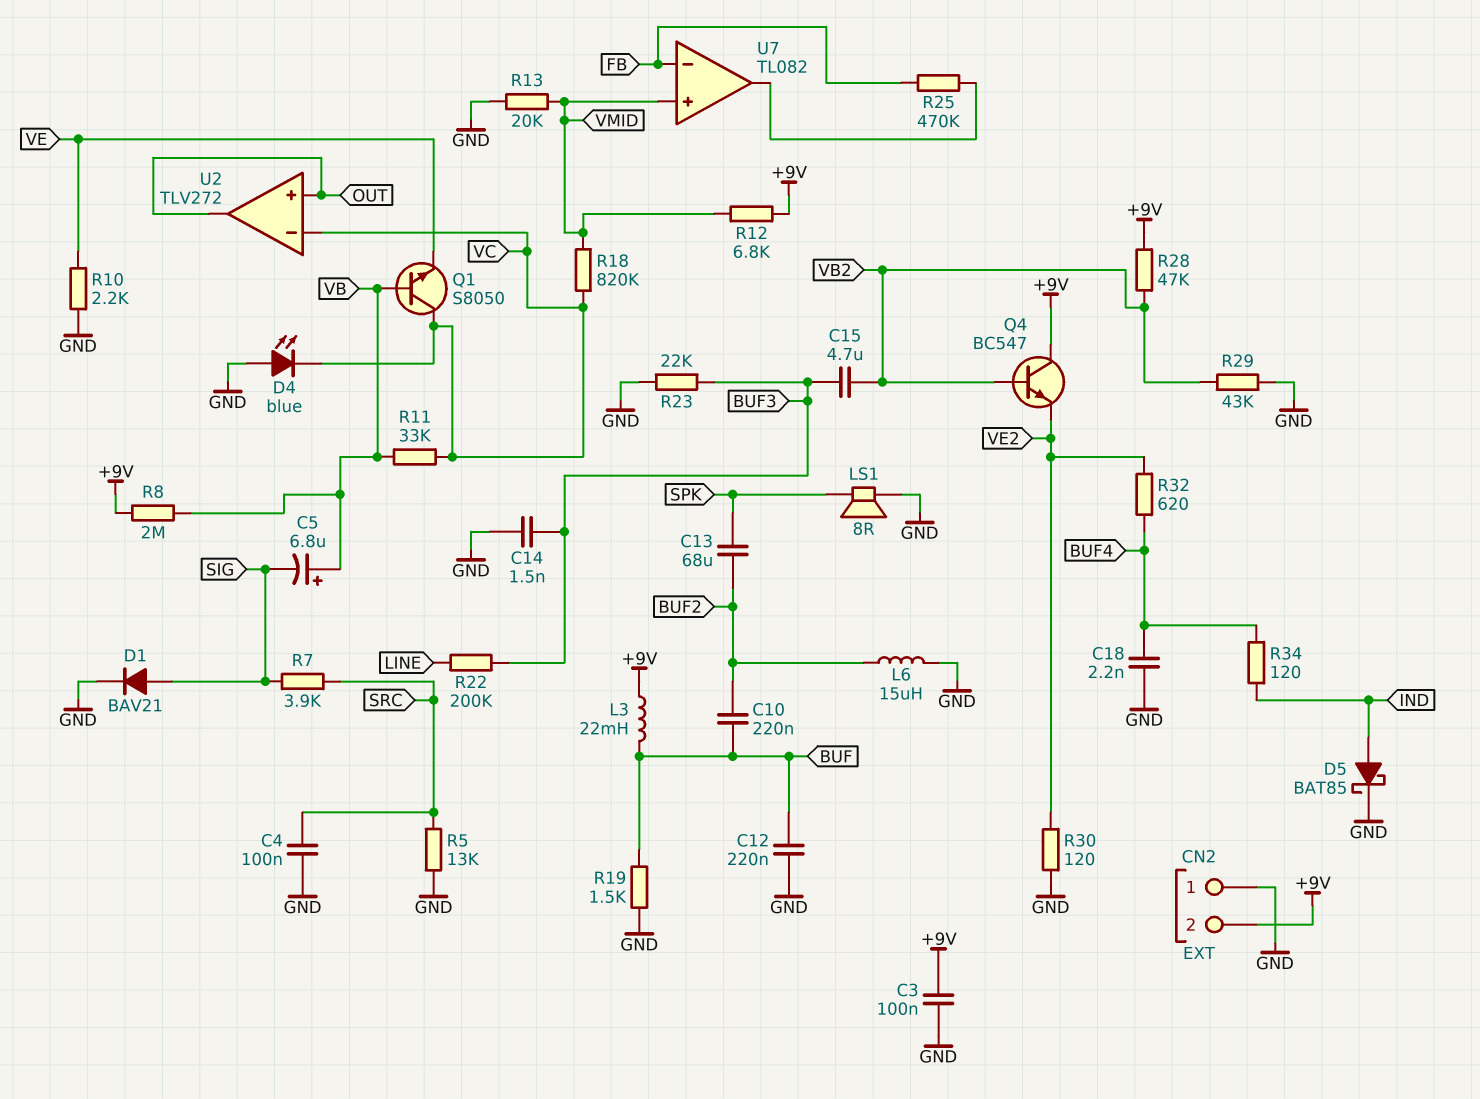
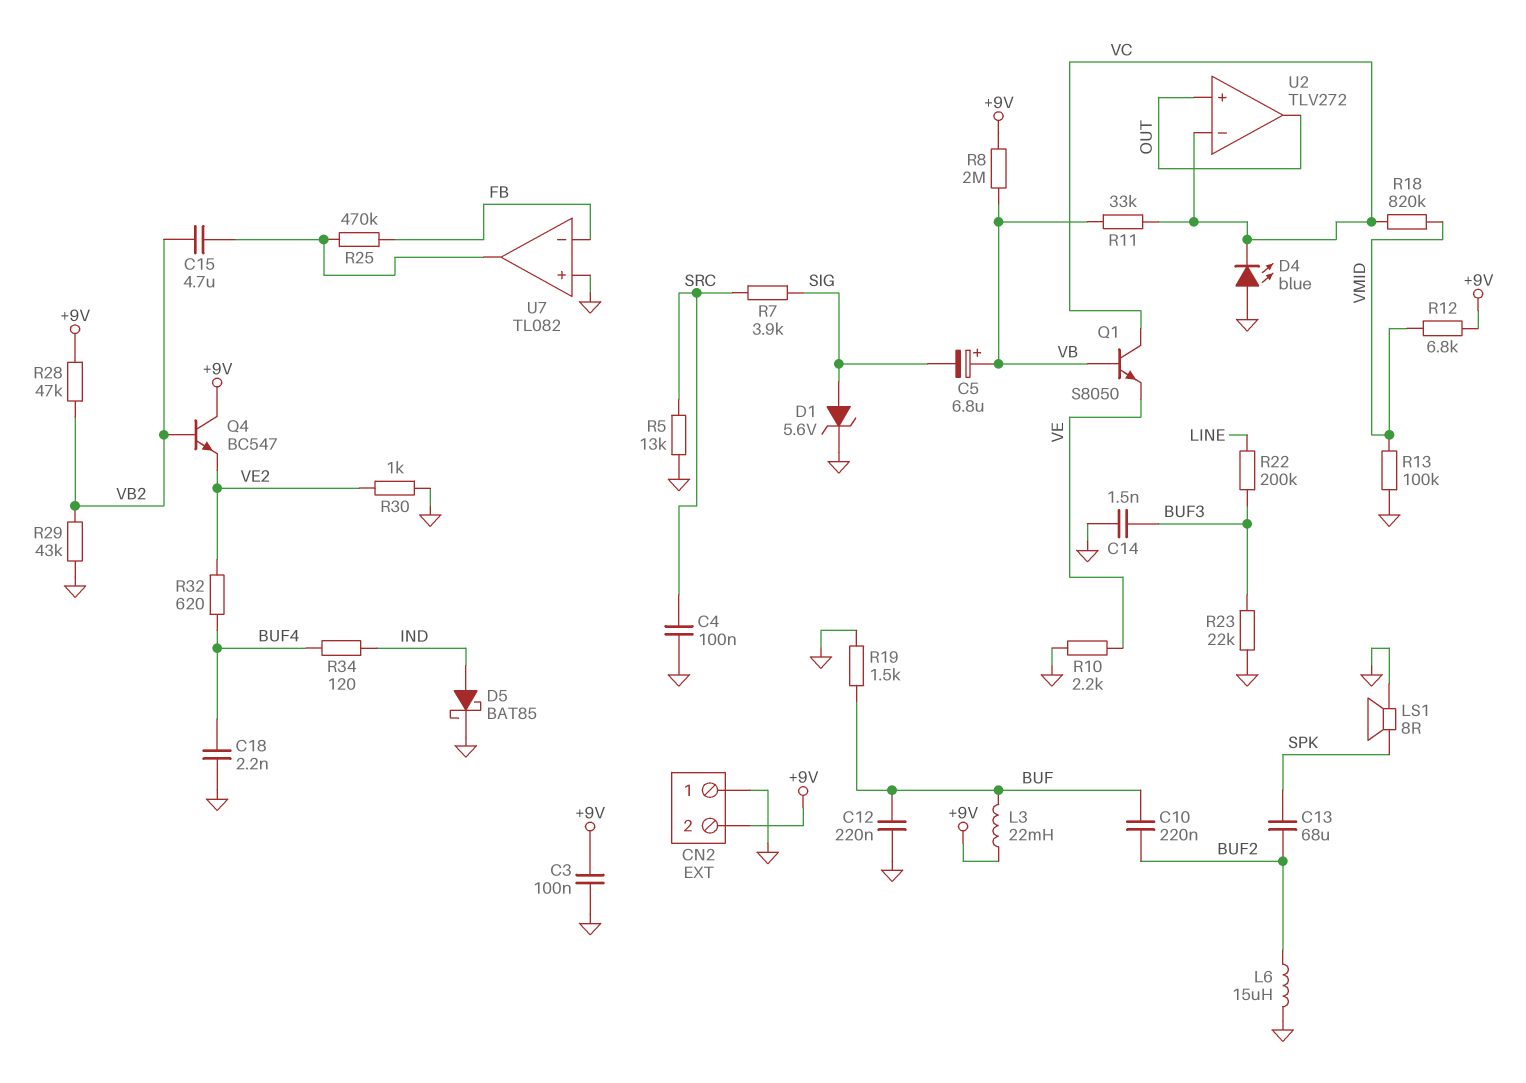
C15: 4.7uF (BUF3, VB2) -> 4.7uF (U7/out, VB2)
D1: diode BAV21 (A SIG, K GND) -> zener 5.6V (A SIG, K GND)
R13: 20k (GND, VMID) -> 100k (GND, VMID)
R30: 120 (GND, VE2) -> 1k (GND, VE2)
U7 pin in+: VMID -> GND

